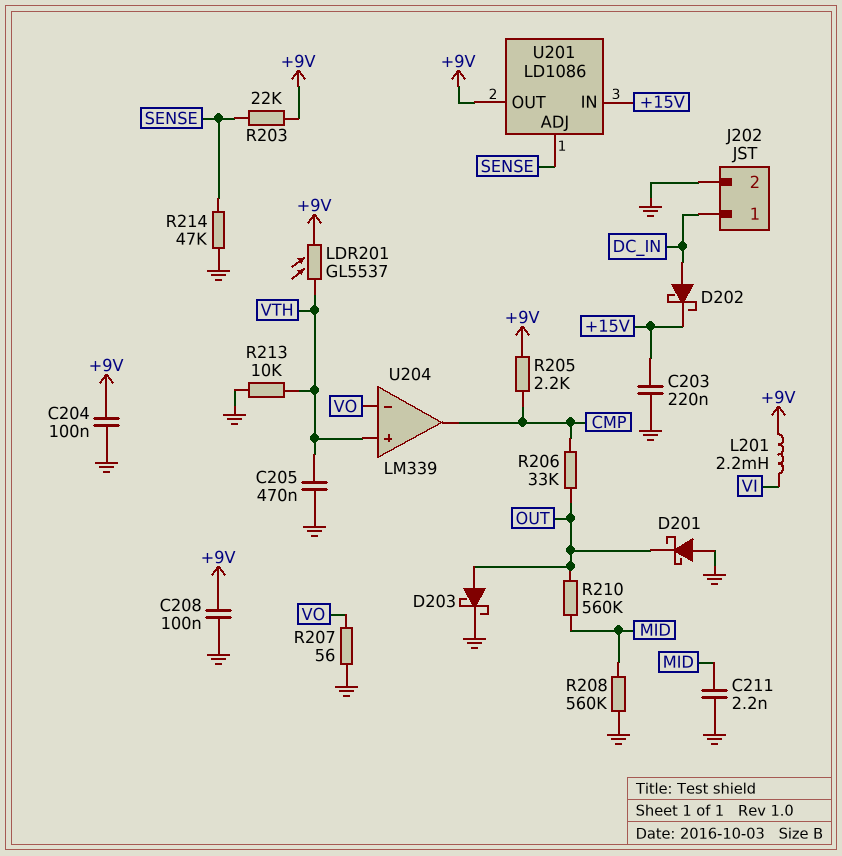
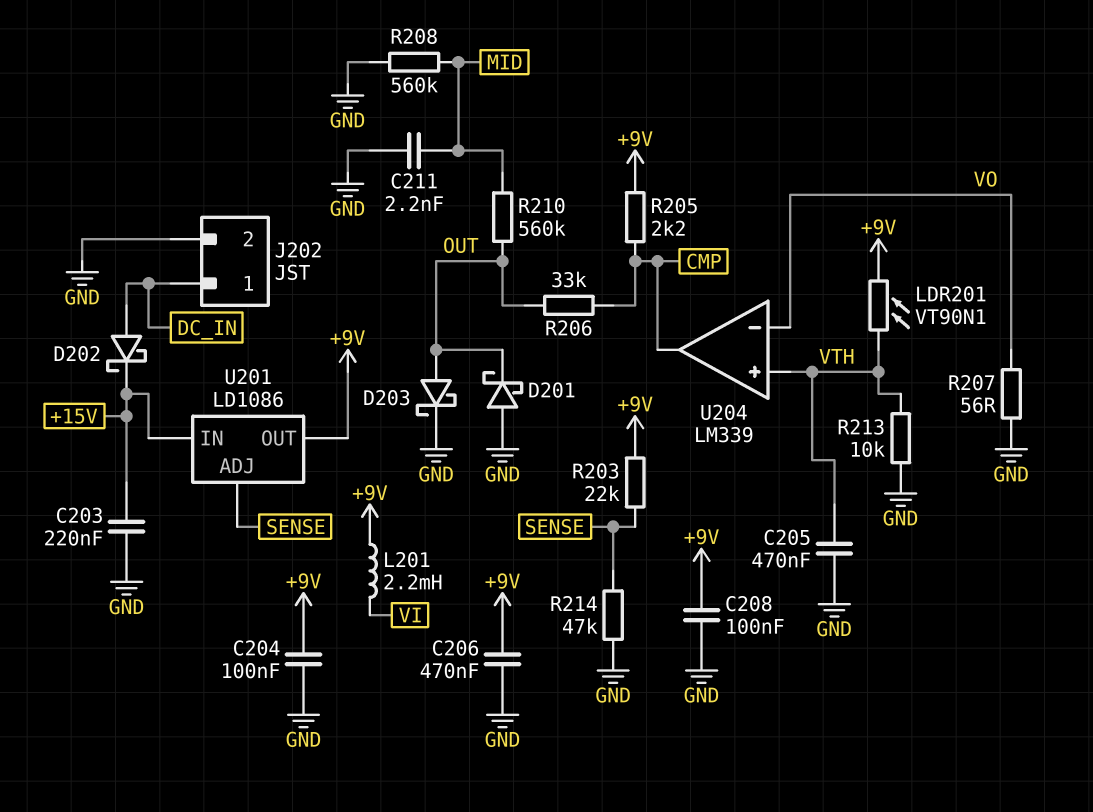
C206: none -> 470nF (+9V, GND)
LDR201: GL5537 (+9V, VTH) -> VT90N1 (+9V, VTH)

